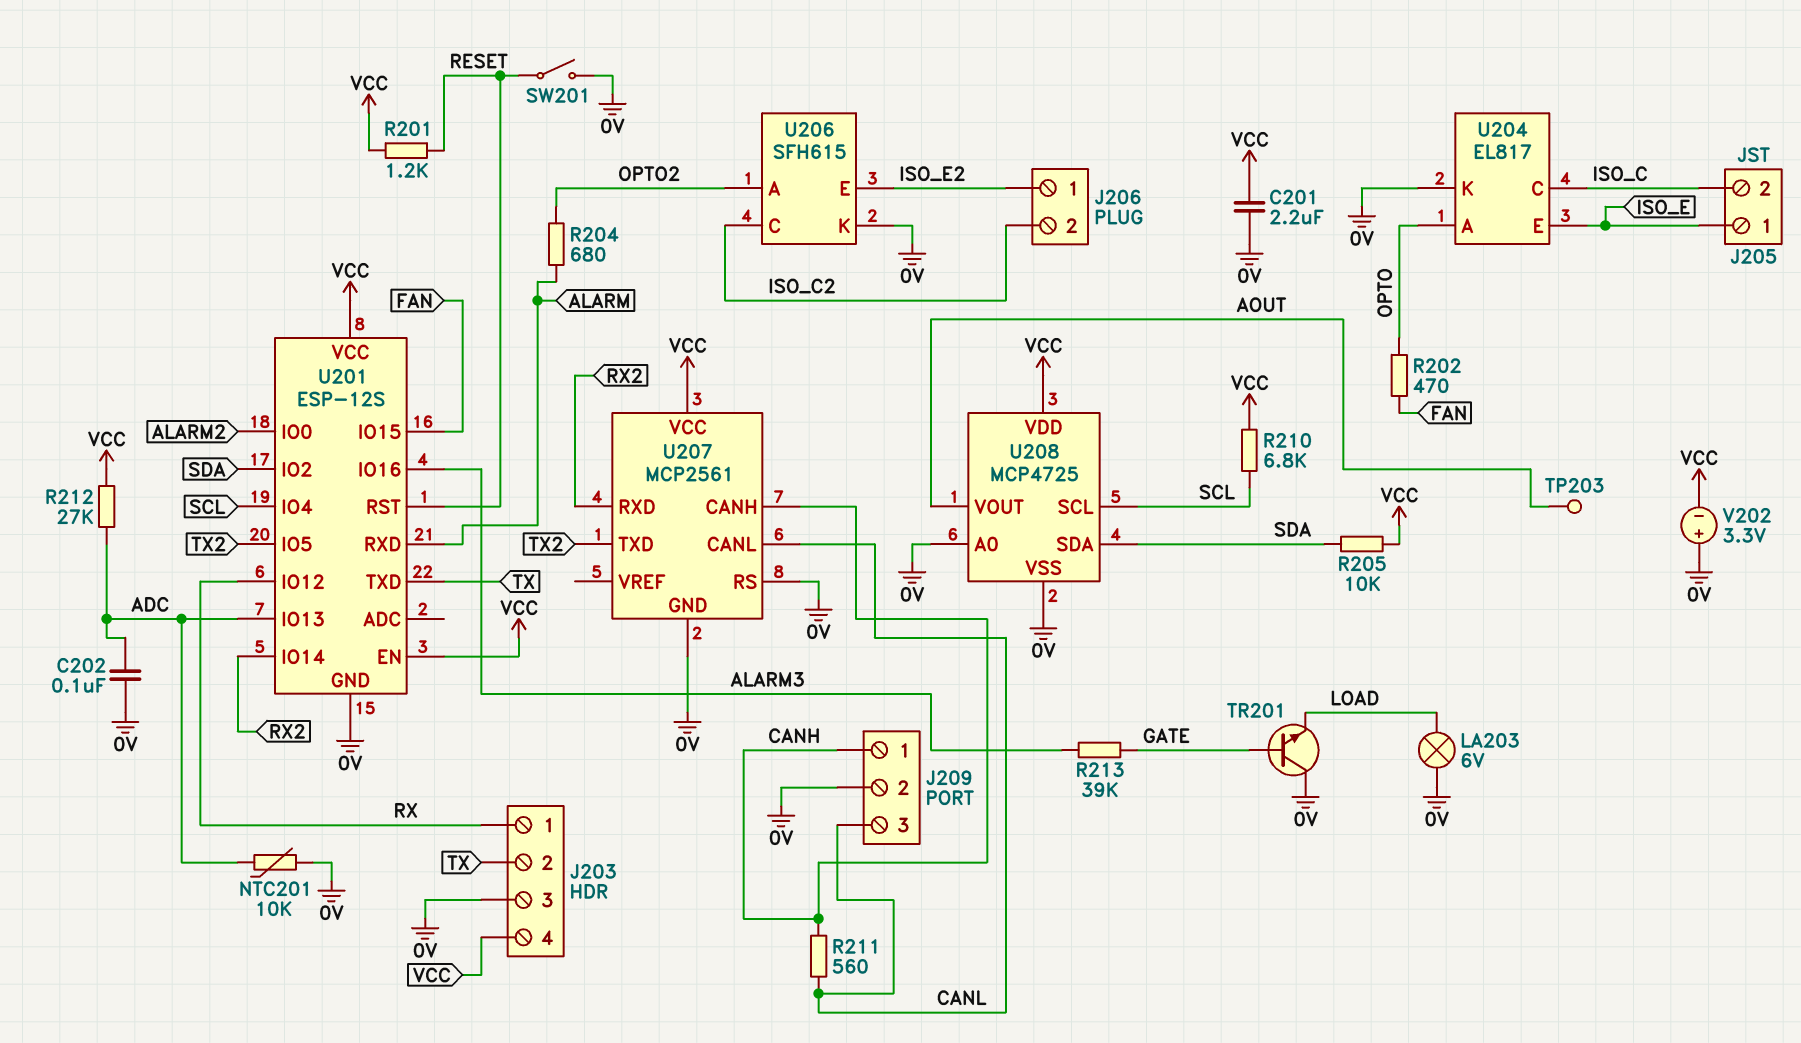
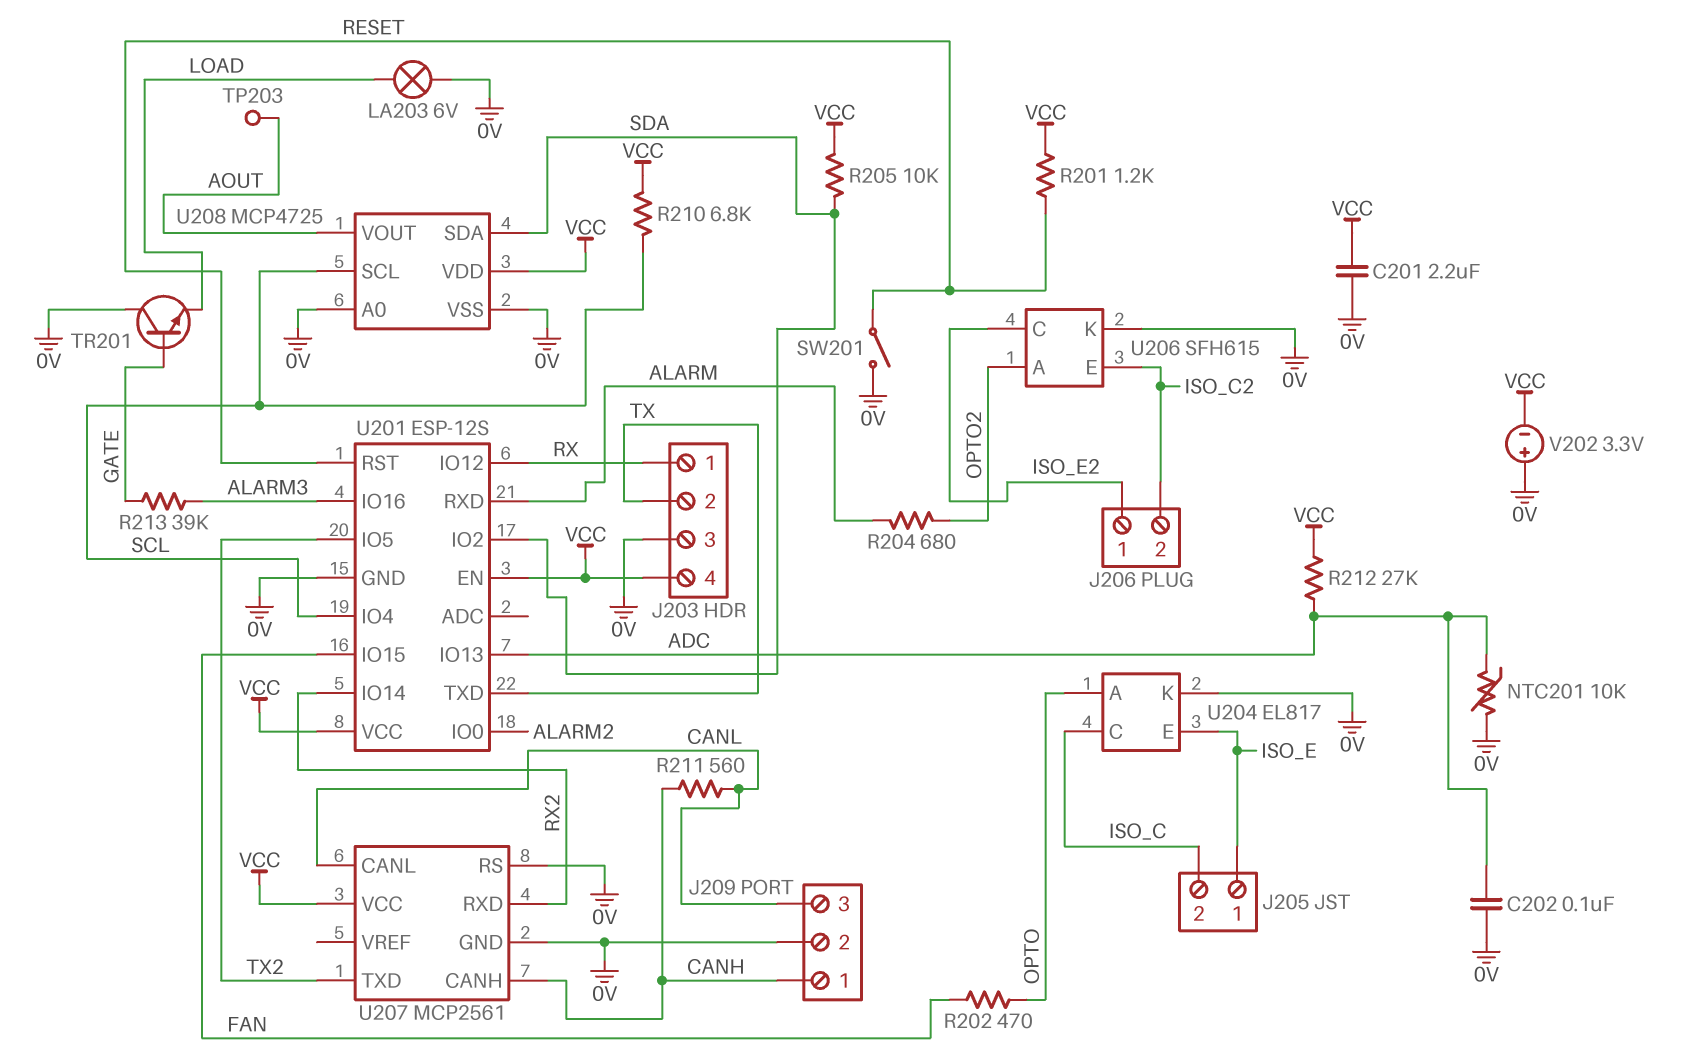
U206 pin C: ISO_C2 -> ISO_E2
U206 pin E: ISO_E2 -> ISO_C2

